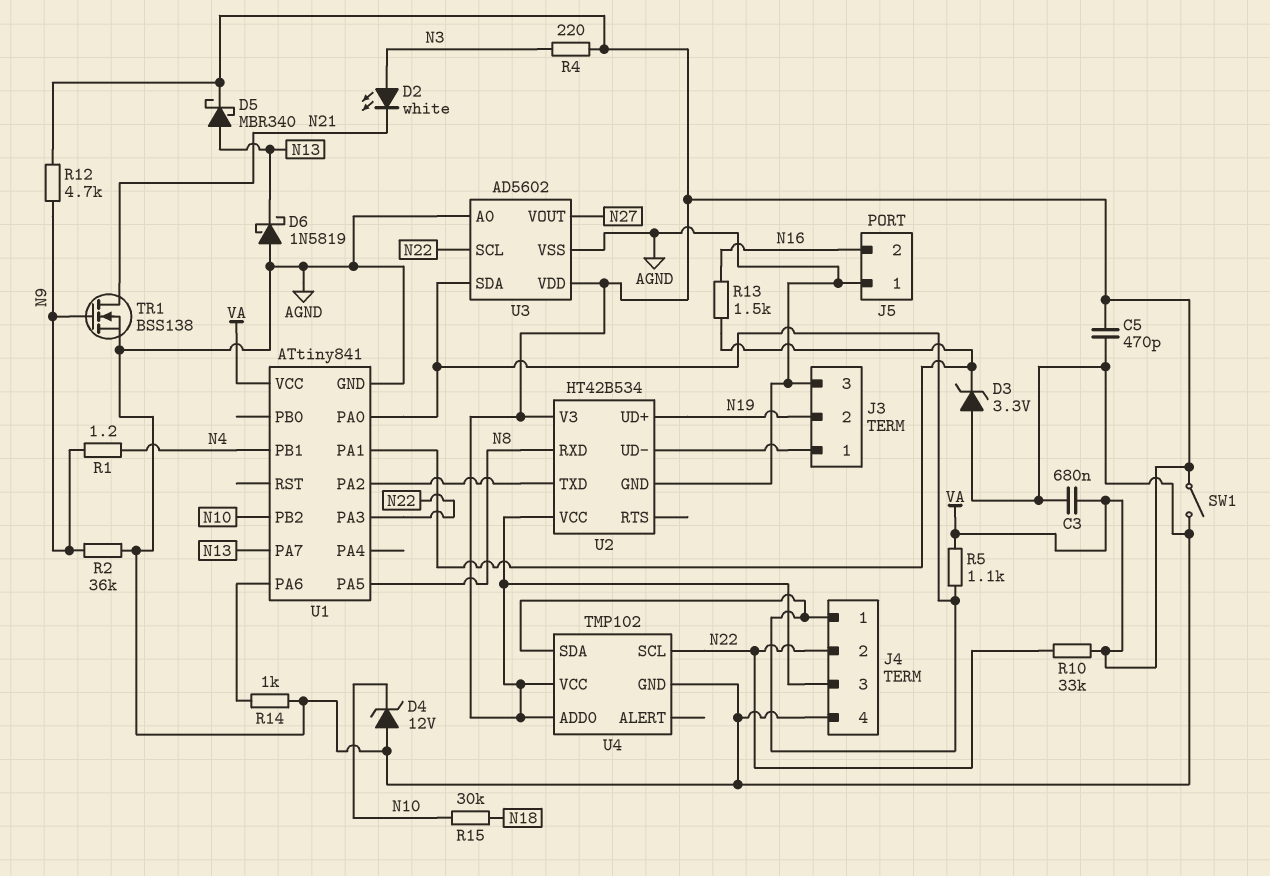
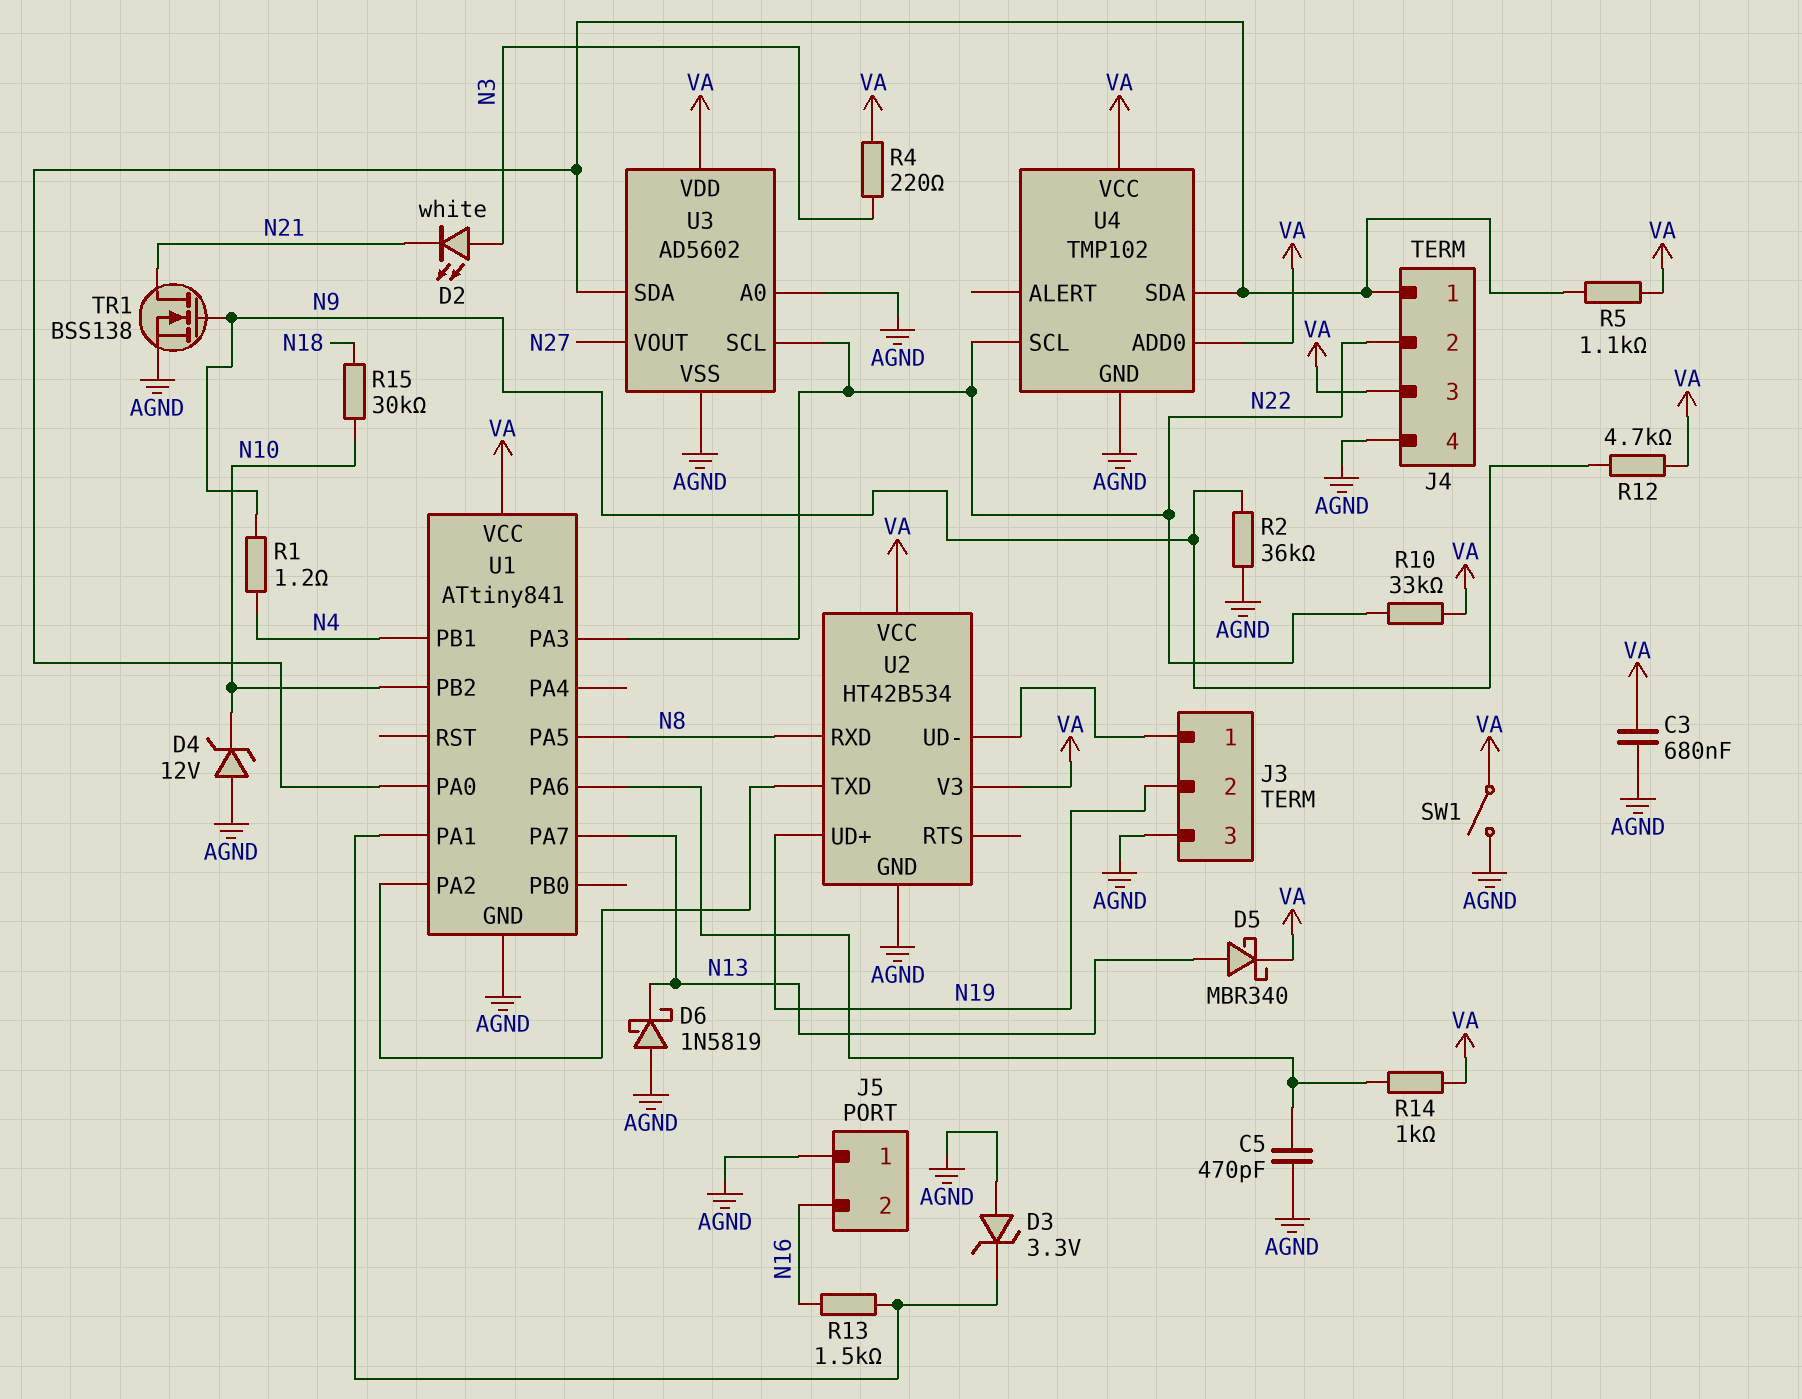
C5: 470pF (AGND, VA) -> 470pF (AGND, U1/PA6)
R14: 1k (AGND, U1/PA6) -> 1k (U1/PA6, VA)

